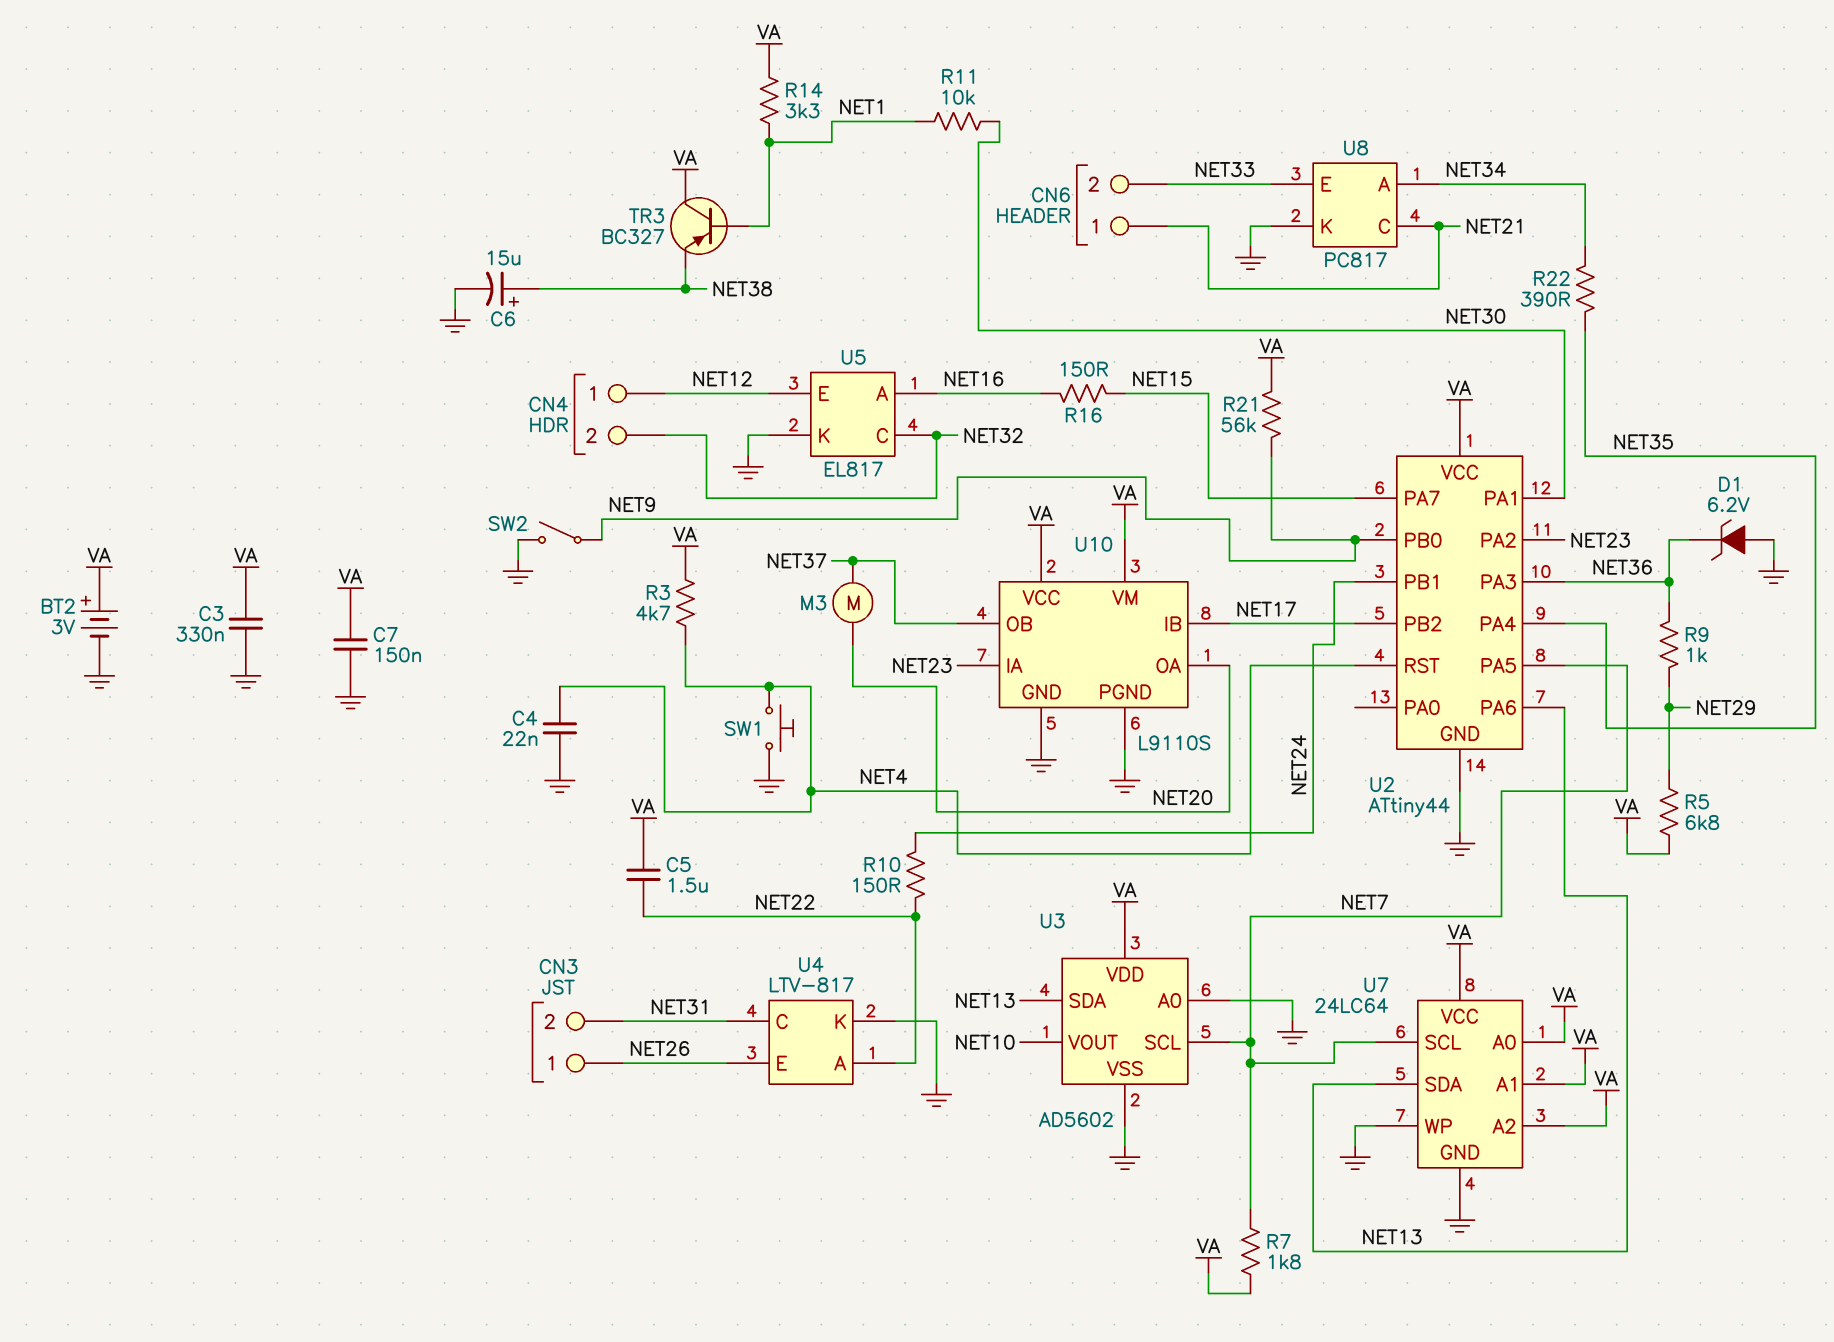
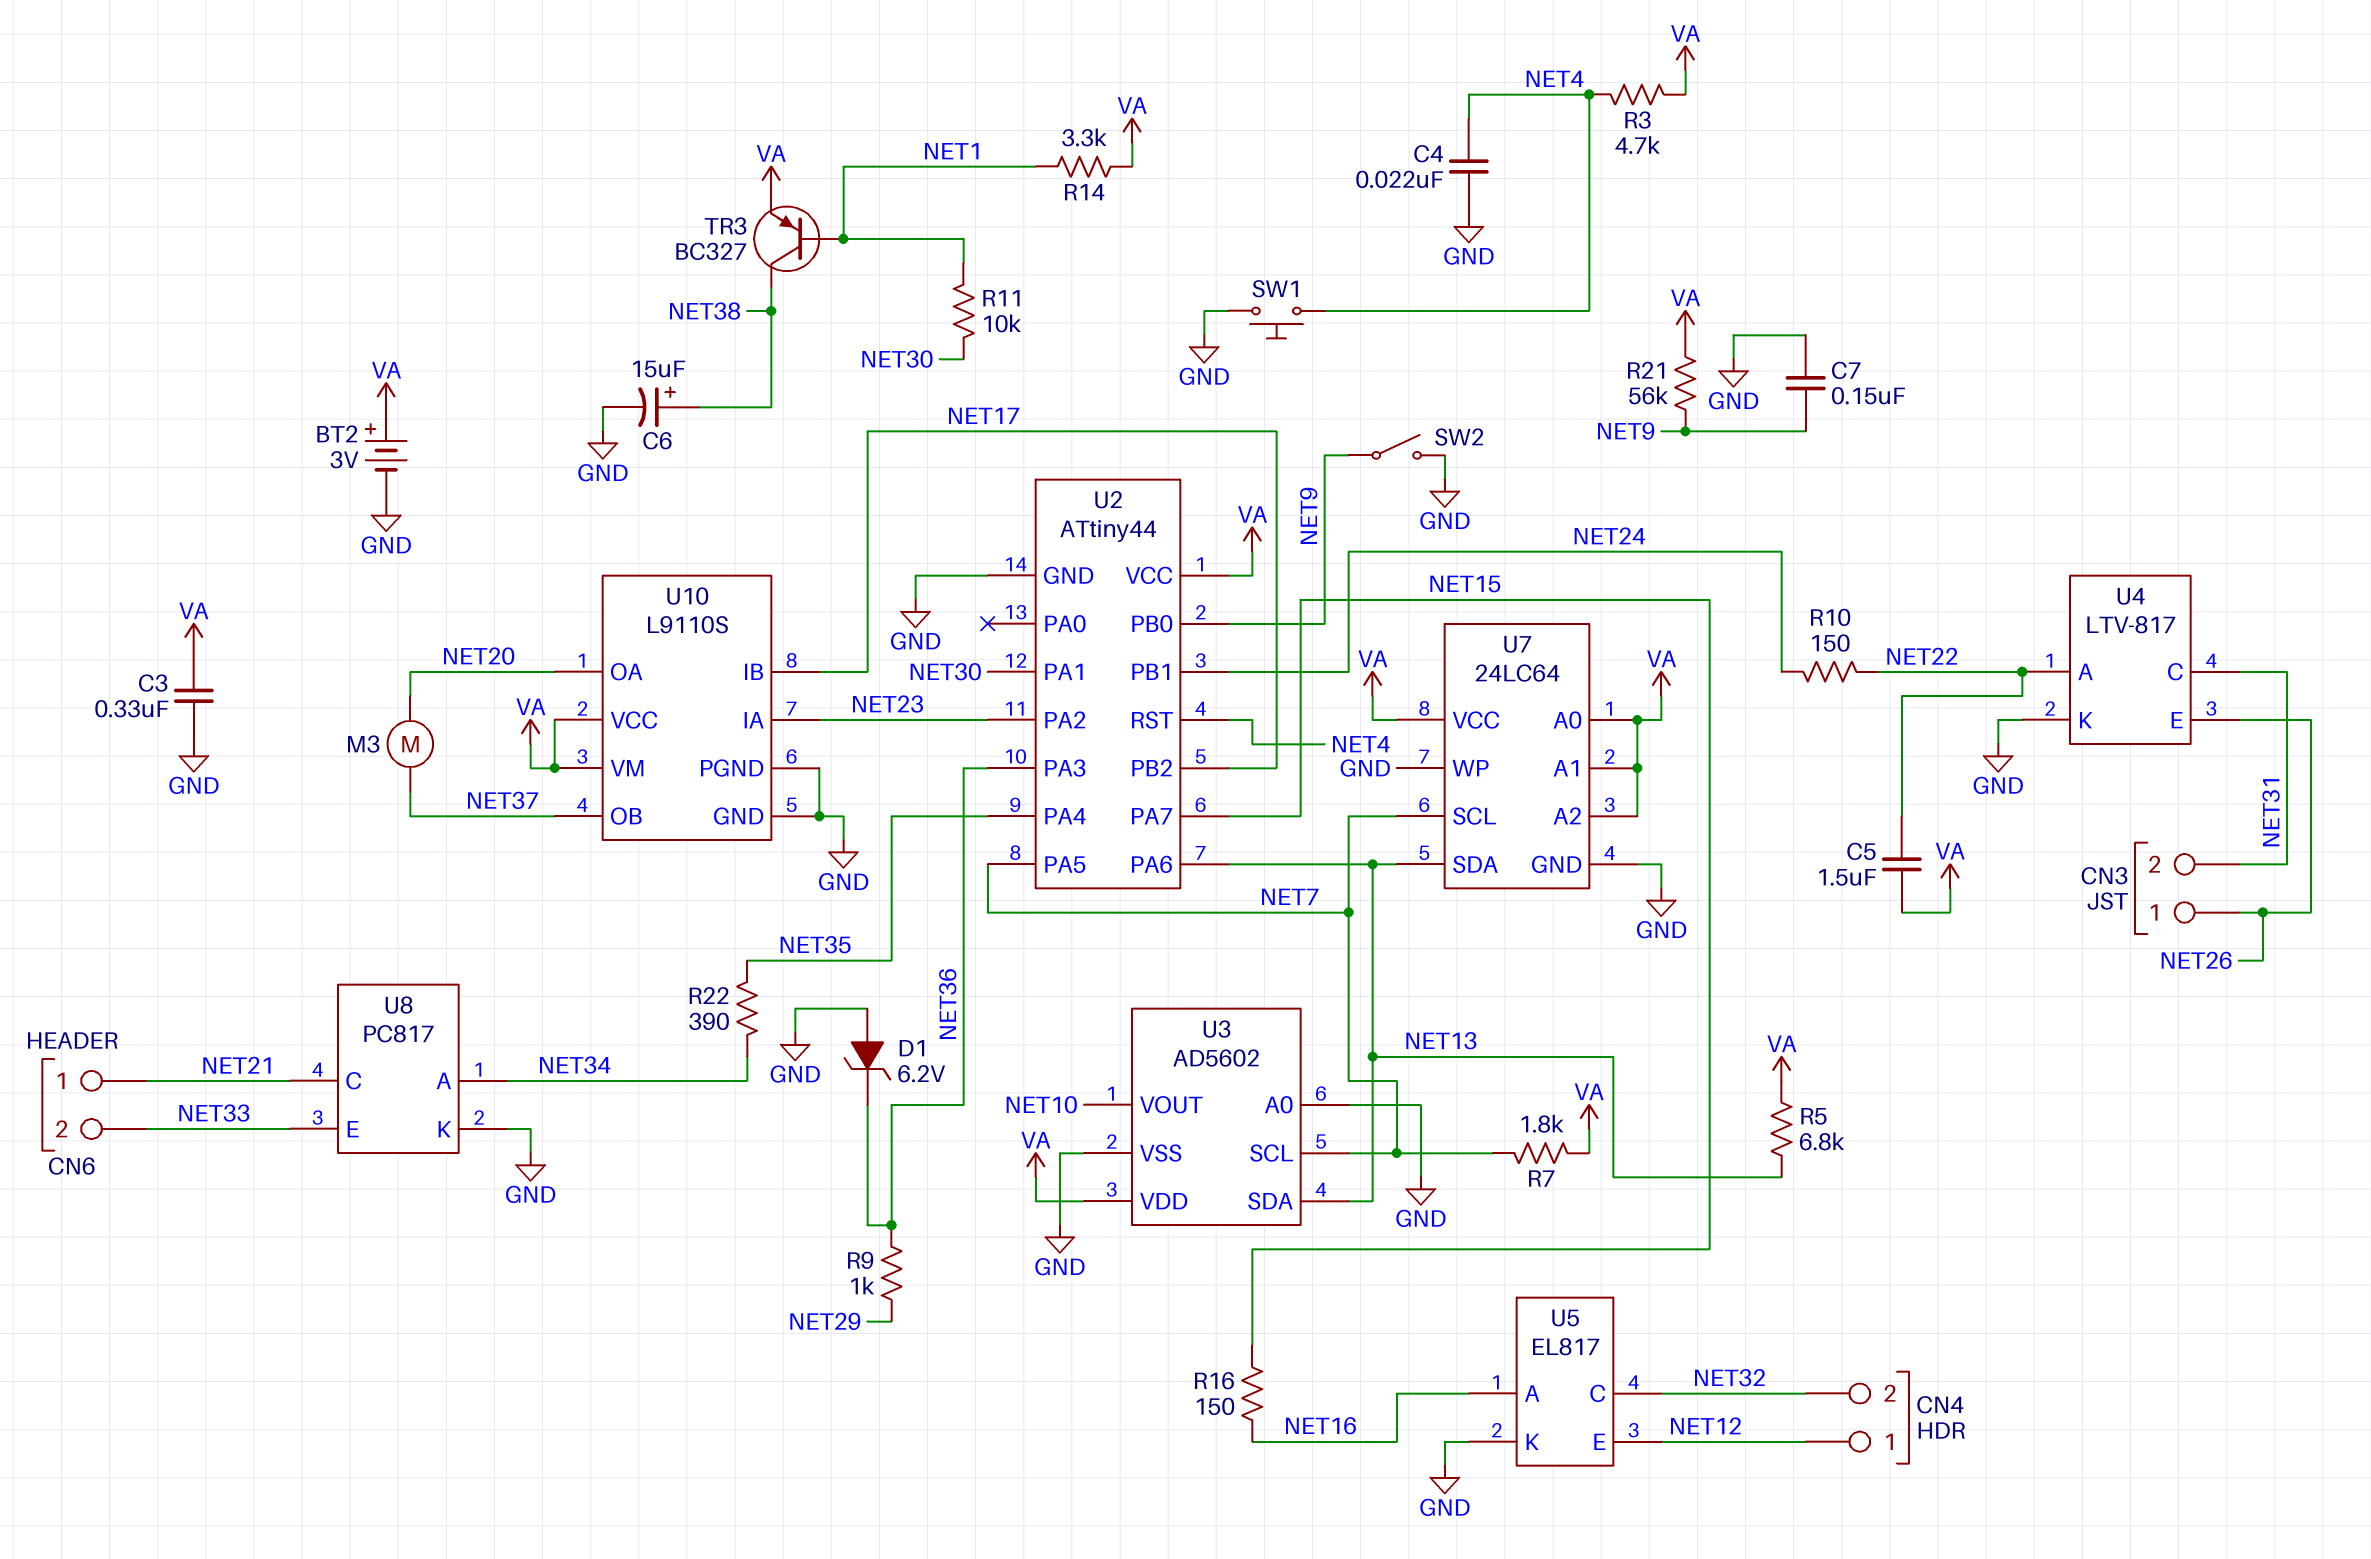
C7: 150nF (GND, VA) -> 150nF (GND, NET9)
R5: 6.8k (NET29, VA) -> 6.8k (NET13, VA)
TR3: PNP BC327 (B NET1, C VA, E NET38) -> PNP BC327 (B NET1, C NET38, E VA)

